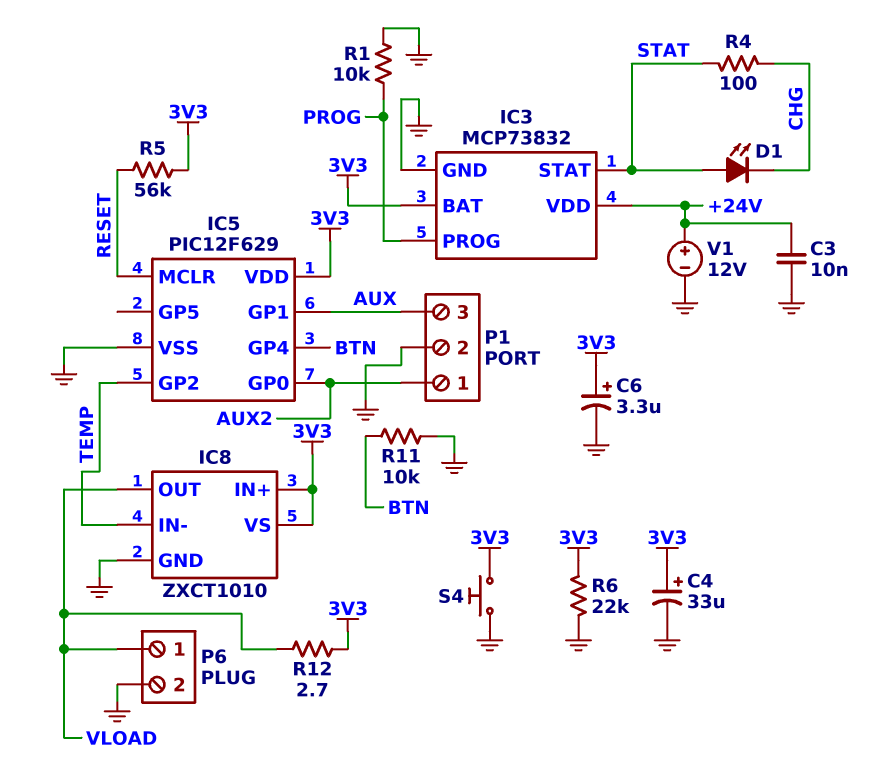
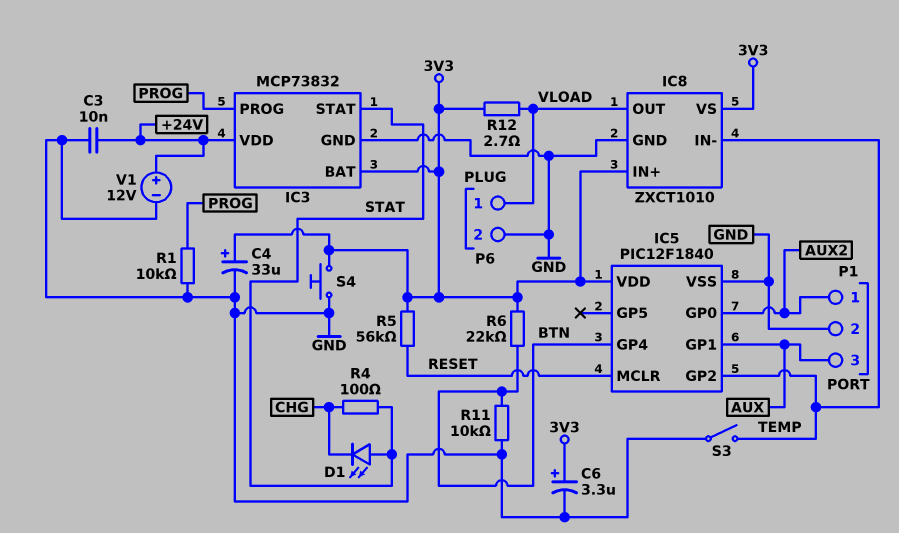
IC5: PIC12F629 -> PIC12F1840
R6: 22k (3V3, GND) -> 22k (3V3, BTN)
S3: none -> switch (GND, TEMP)

